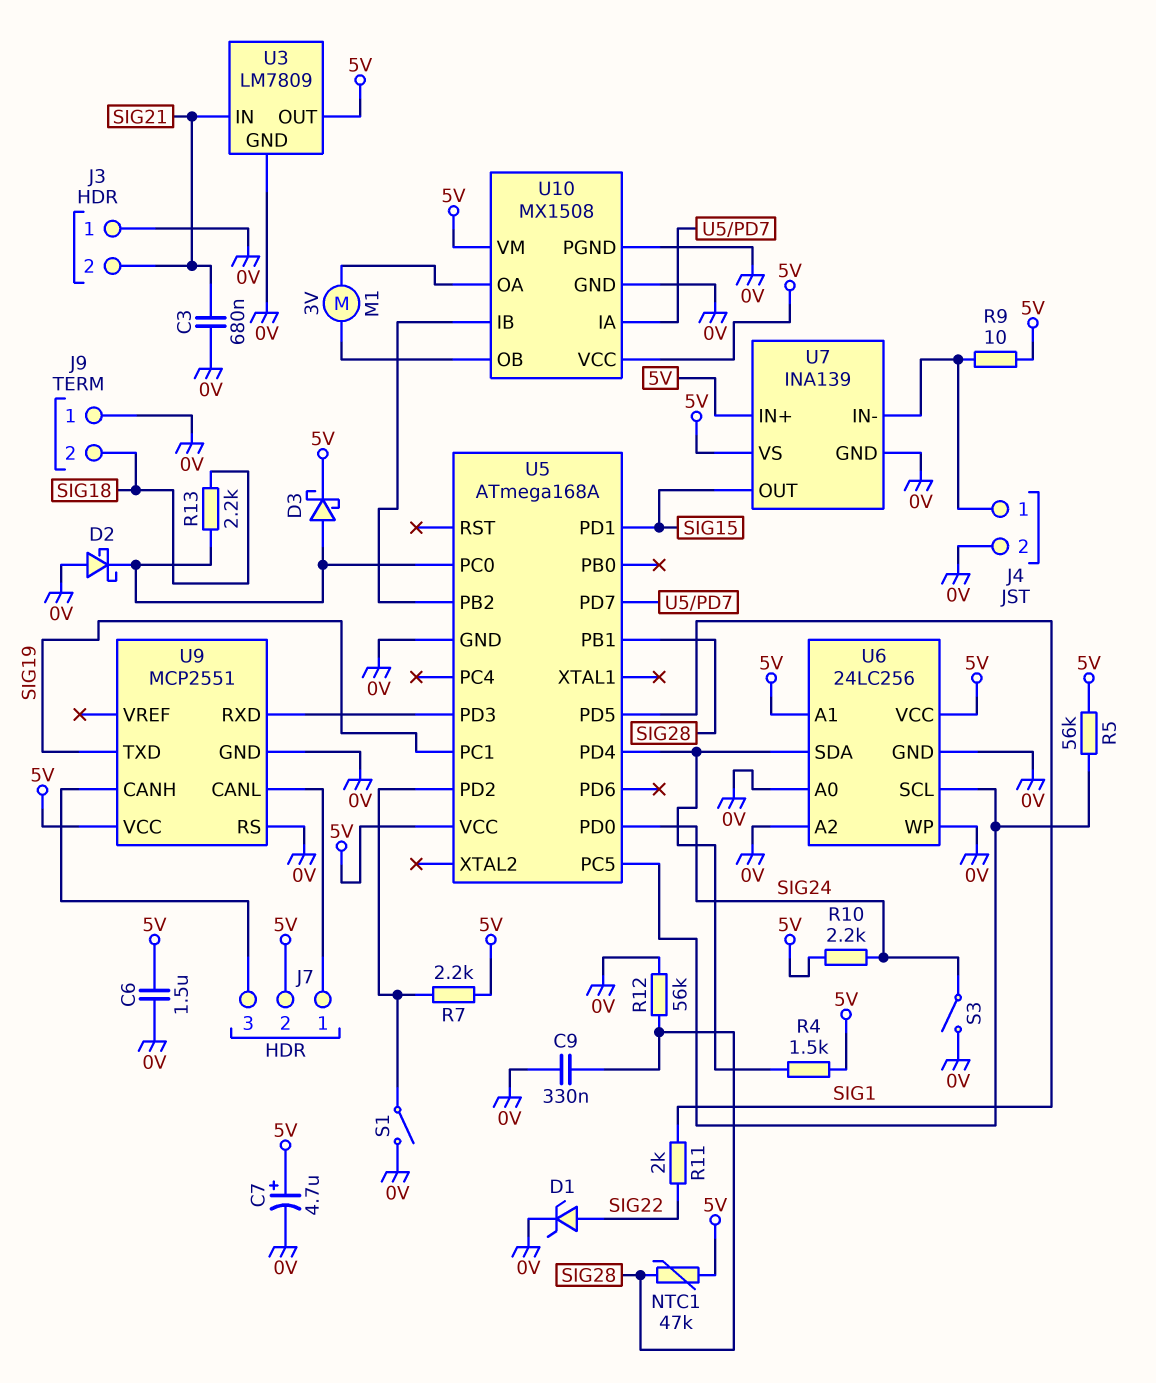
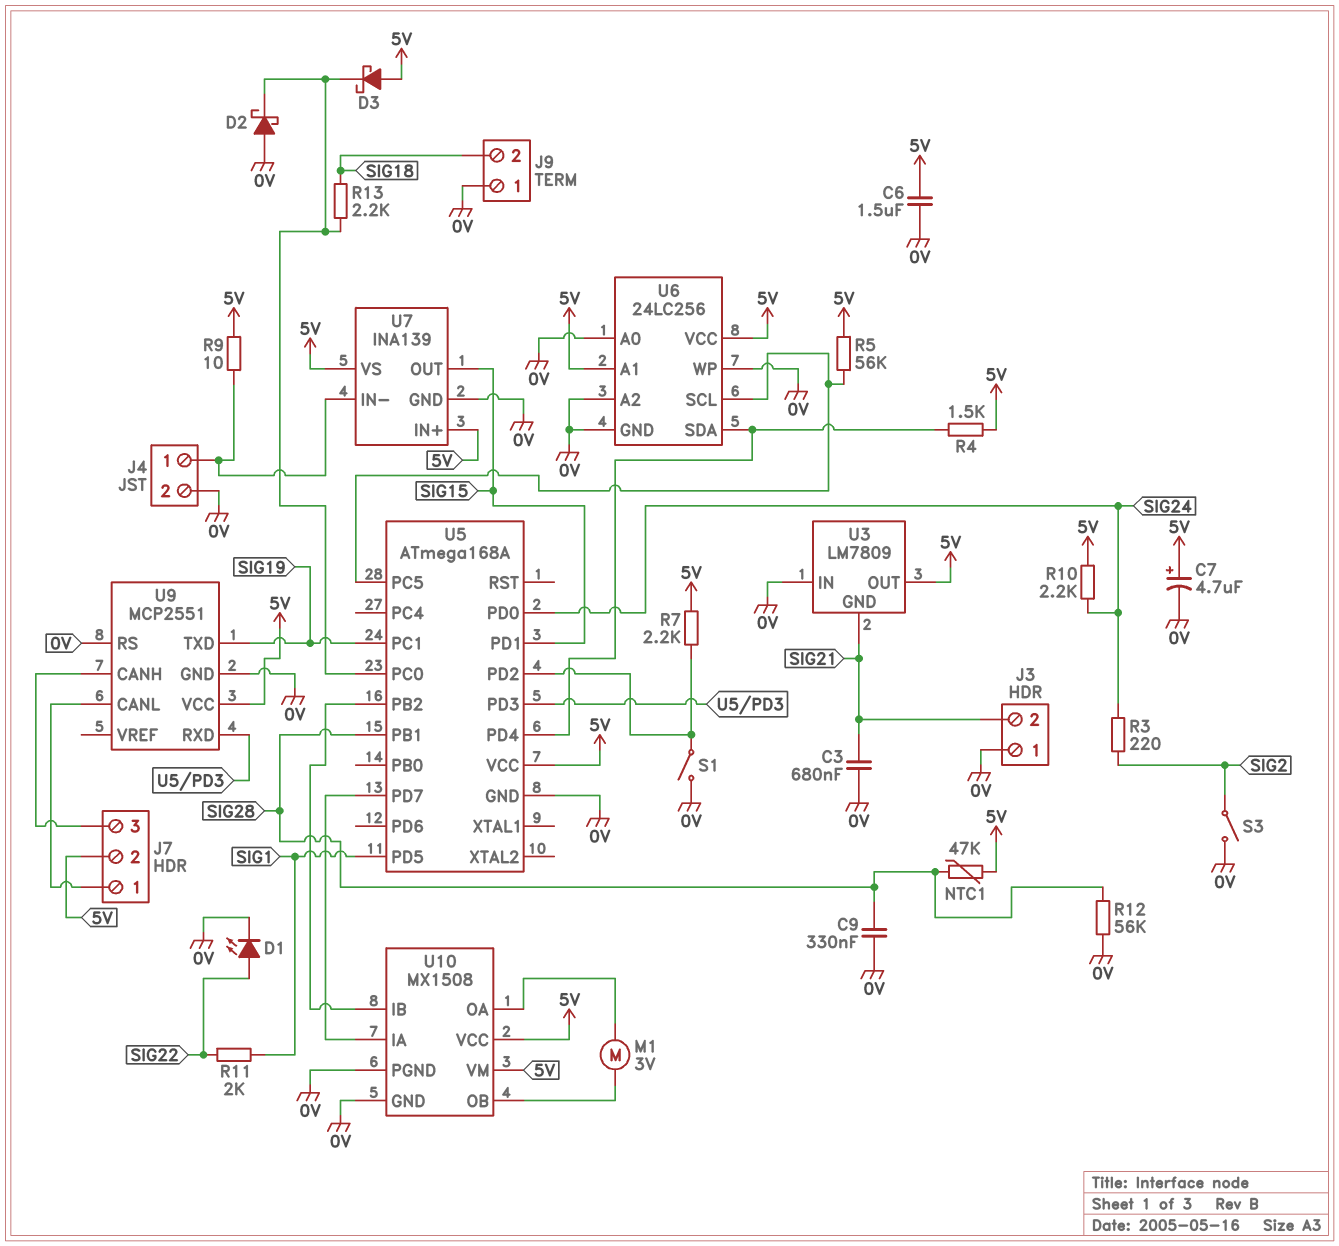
D1: zener (A SIG22, K 0V) -> LED (A SIG22, K 0V)
D3: schottky (A U5/PC0, K 5V) -> schottky (A 5V, K U5/PC0)
R3: none -> 220 (SIG2, SIG24)
S3: switch (0V, SIG24) -> switch (0V, SIG2)
U3 pin GND: 0V -> SIG21
U3 pin IN: SIG21 -> 0V

